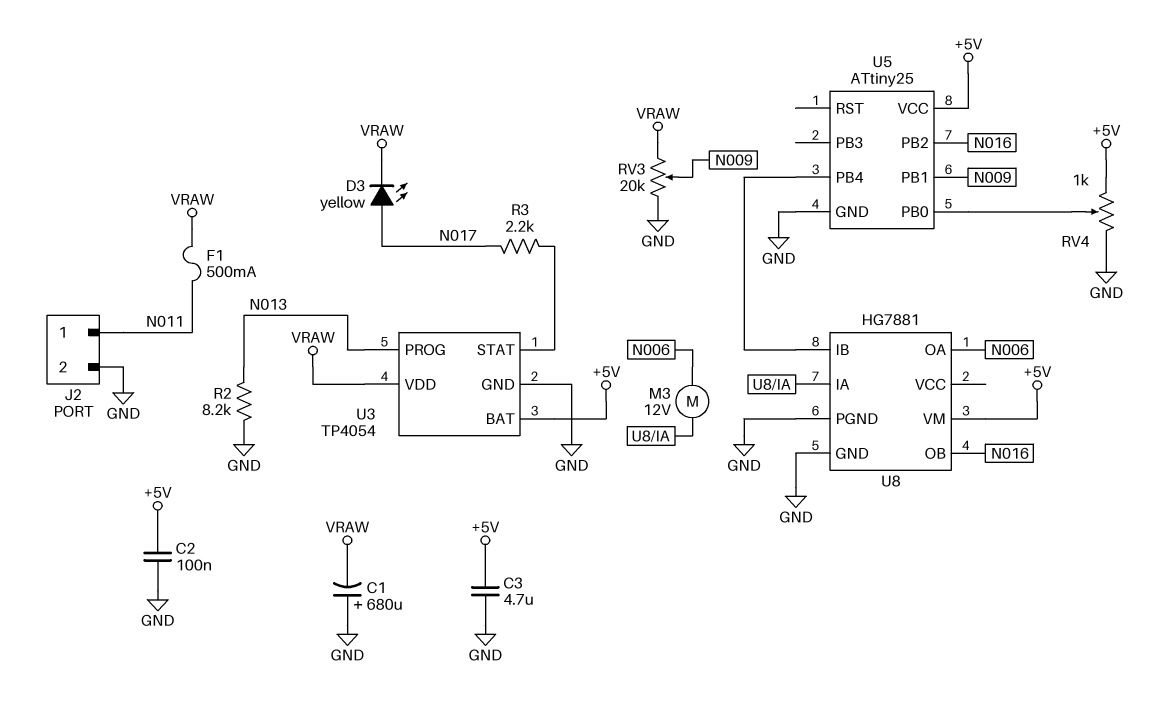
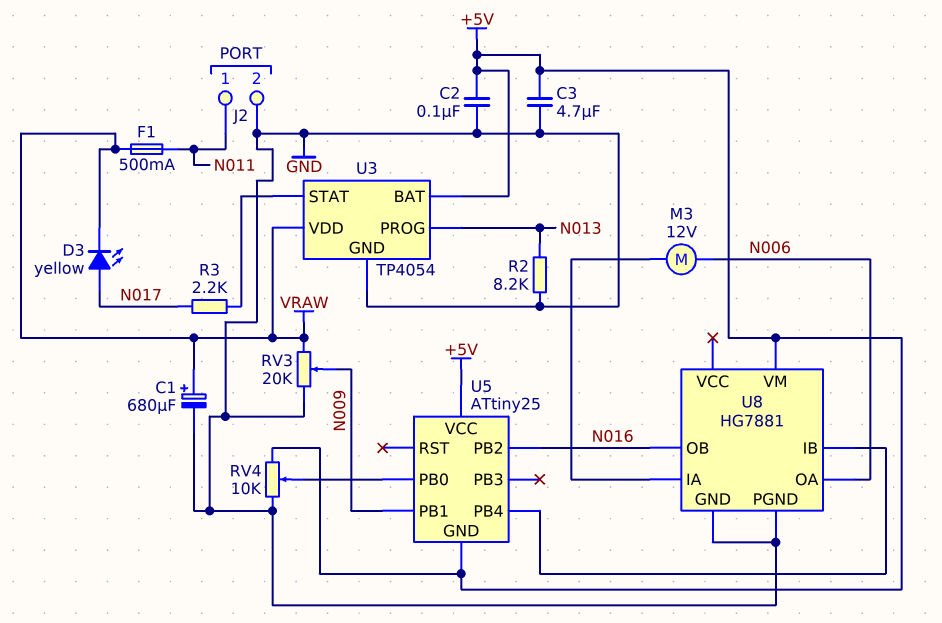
C1: 680uF (plus GND, minus VRAW) -> 680uF (plus VRAW, minus GND)
RV4: 1k (+5V, GND, wiper U5/PB0) -> 10k (+5V, GND, wiper U5/PB0)
U5 pin GND: GND -> +5V

